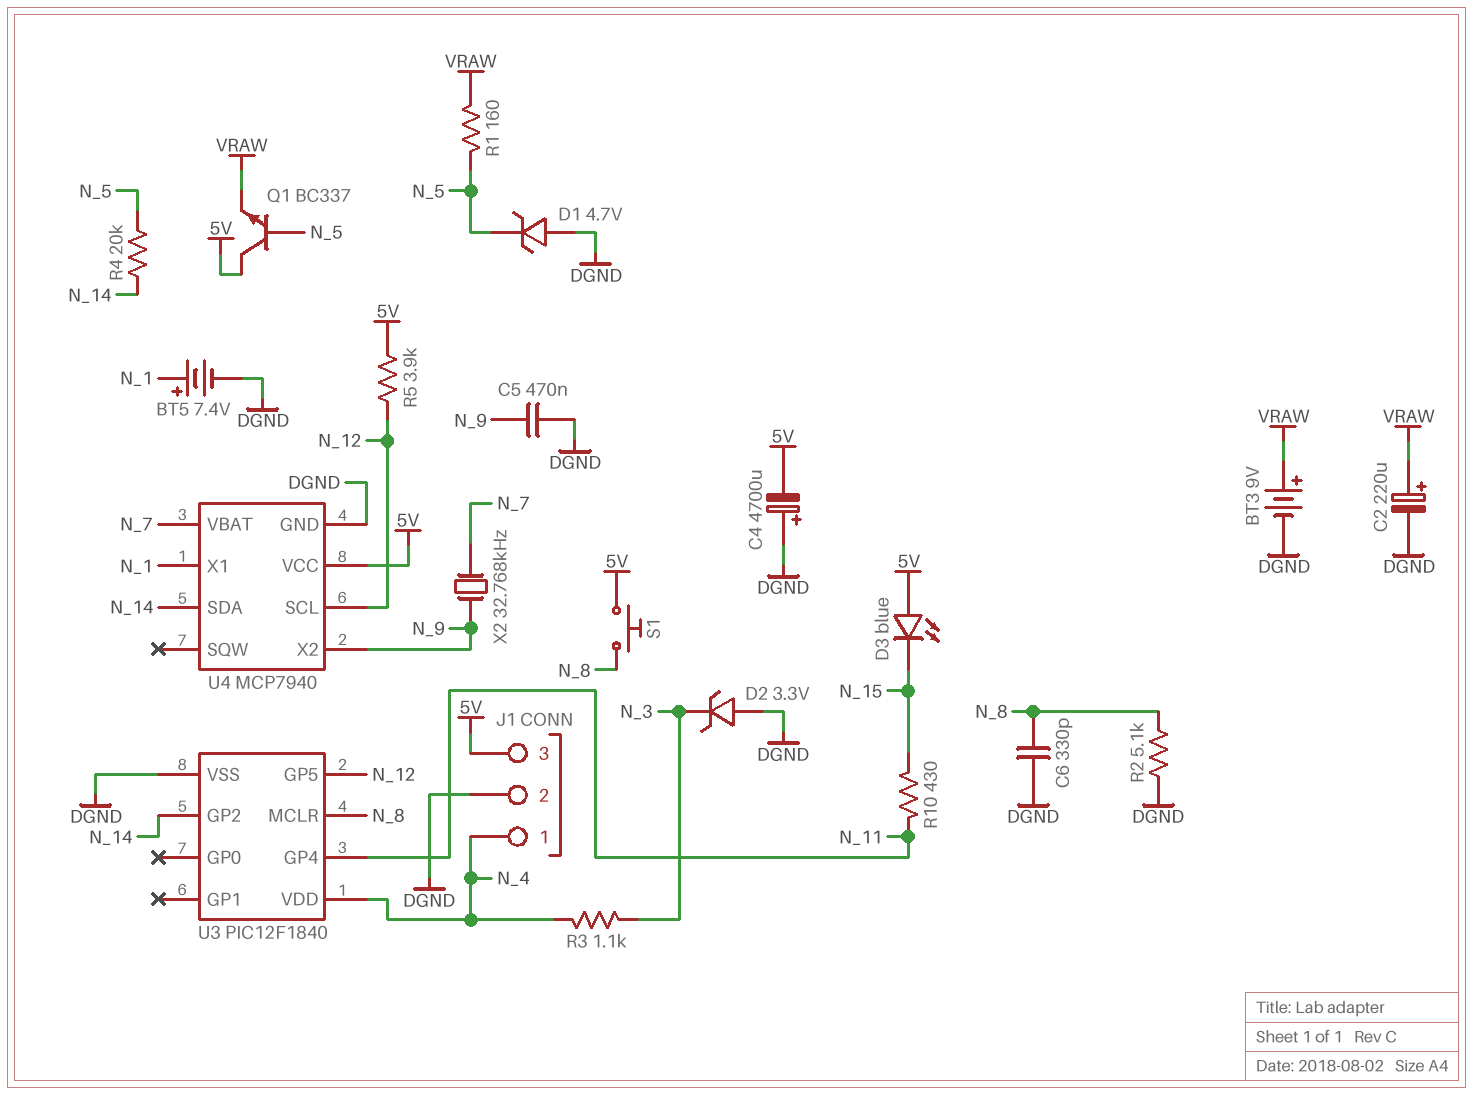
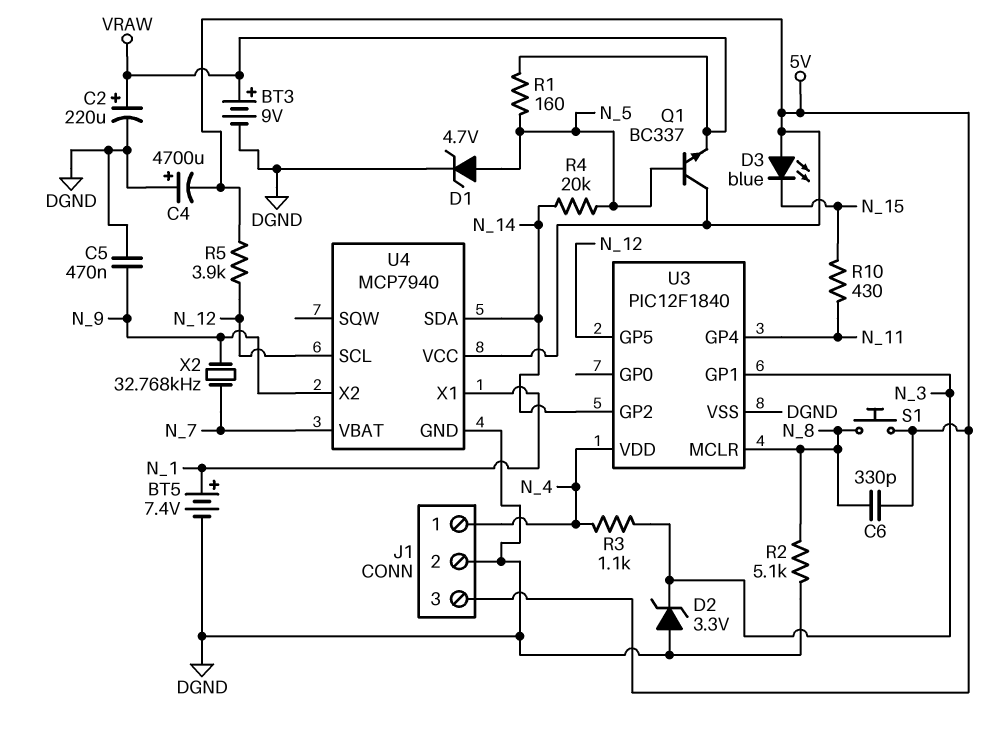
C6: 330pF (DGND, N_8) -> 330pF (5V, N_8)
D1: zener 4.7V (A DGND, K N_5) -> zener 4.7V (A N_5, K DGND)
U3 pin GP1: none -> N_3

